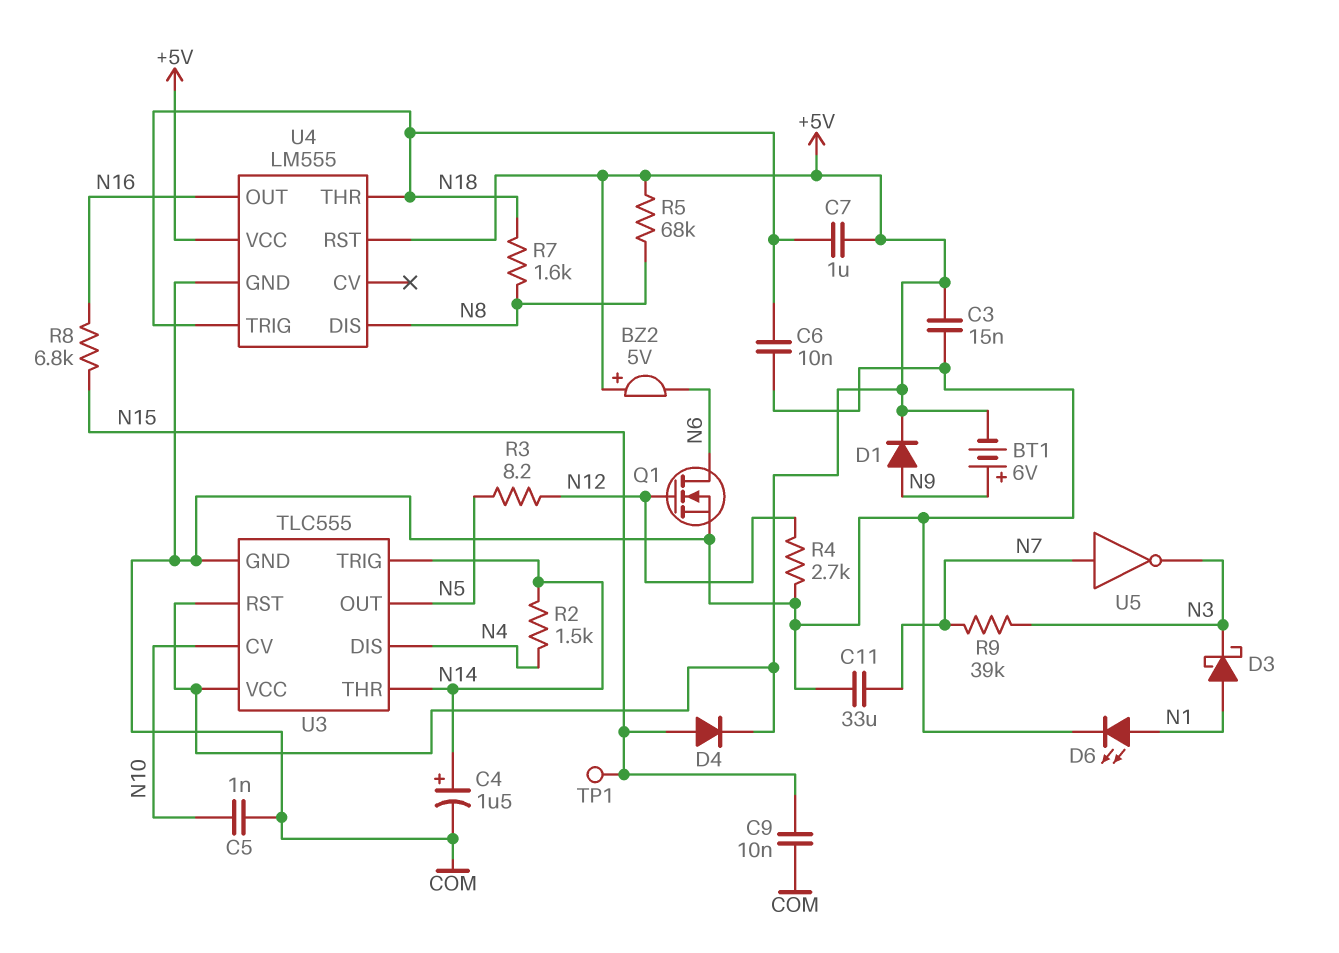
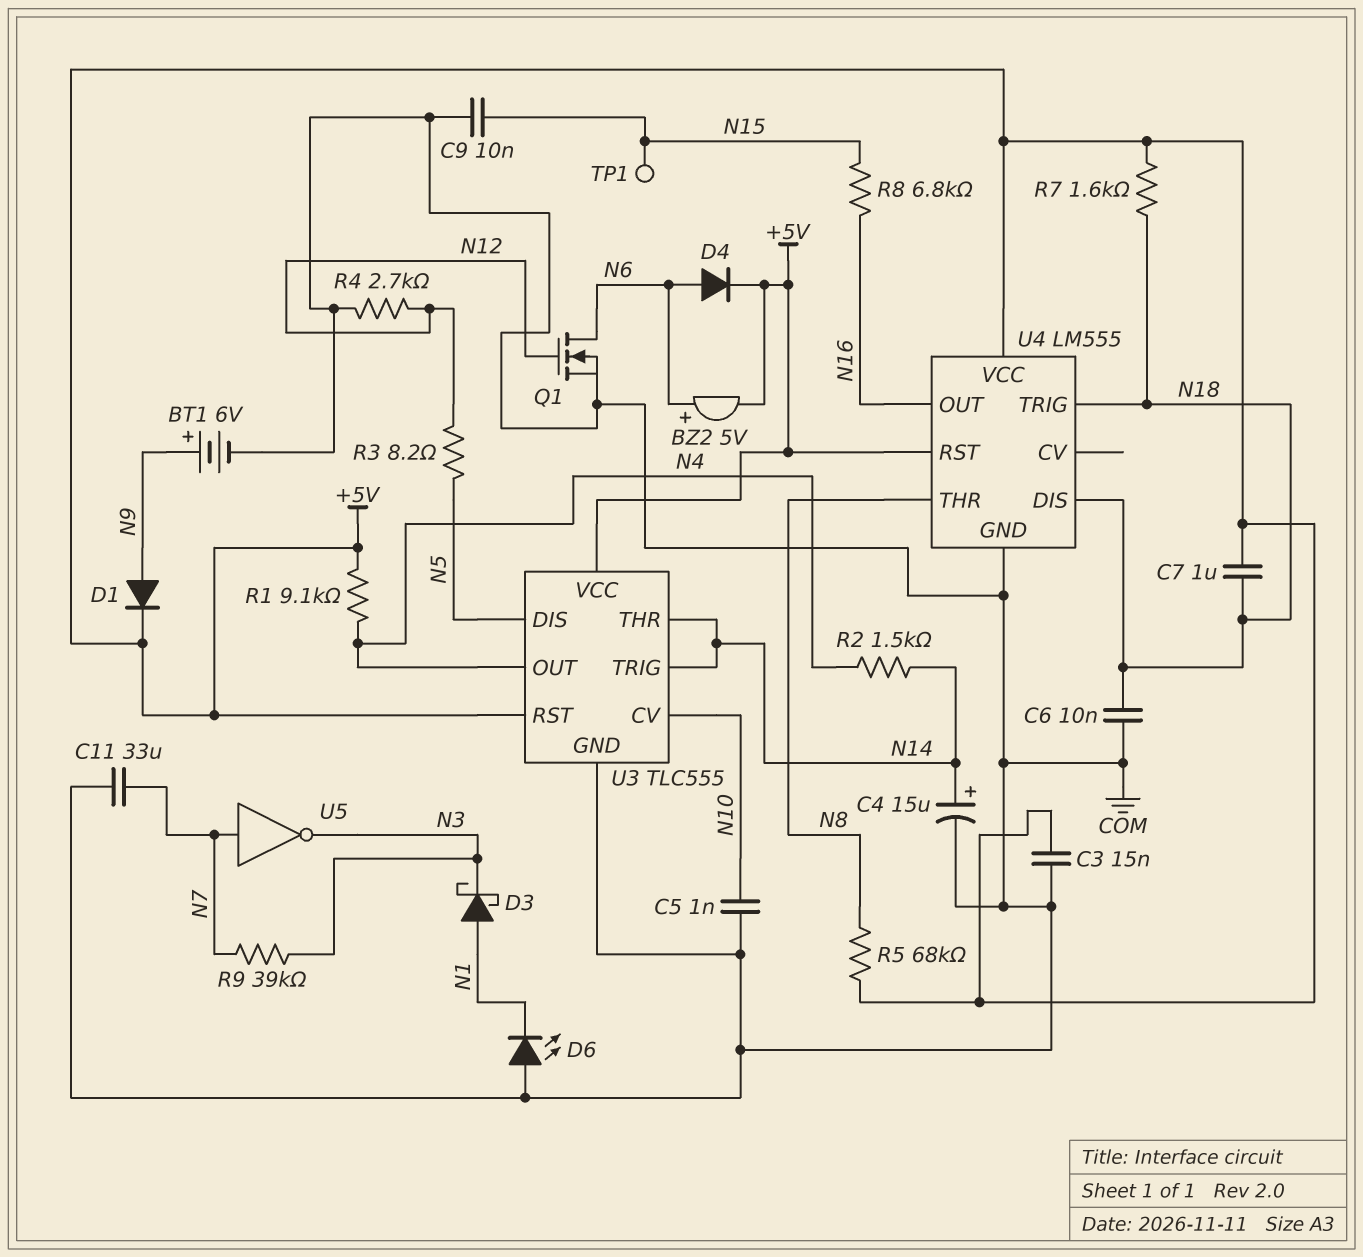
BT1: 6V (plus N9, minus +5V) -> 6V (plus N9, minus COM)
BZ2: buzzer 5V (plus +5V, minus N6) -> buzzer 5V (plus N6, minus +5V)
C4: 1.5uF (plus N14, minus COM) -> 15uF (plus N14, minus COM)
D4: diode (A N15, K +5V) -> diode (A N6, K +5V)
D6: LED (A N1, K COM) -> LED (A COM, K N1)
R1: none -> 9.1k (+5V, N4)
R7: 1.6k (N8, N18) -> 1.6k (+5V, N18)
U3 pin DIS: N4 -> N5
U3 pin OUT: N5 -> N4
U4 pin DIS: N8 -> N18
U4 pin THR: N18 -> N8

